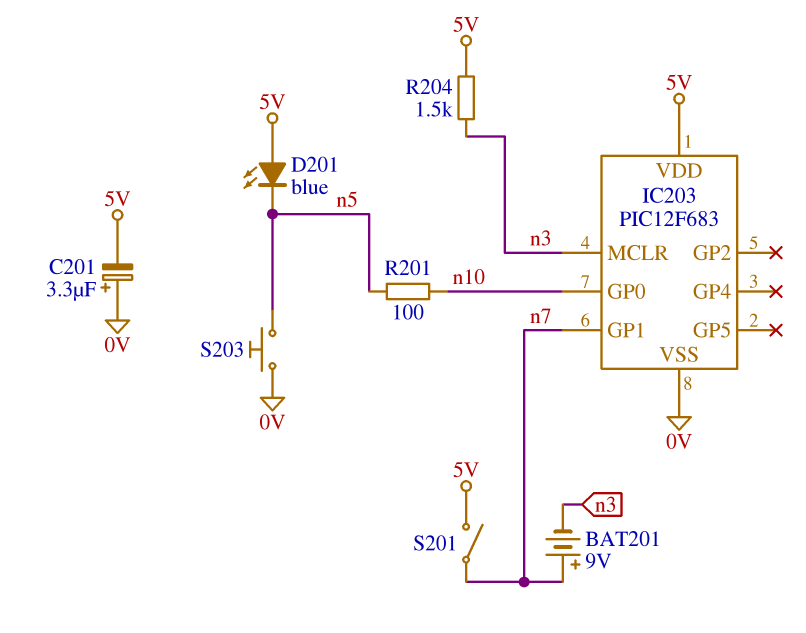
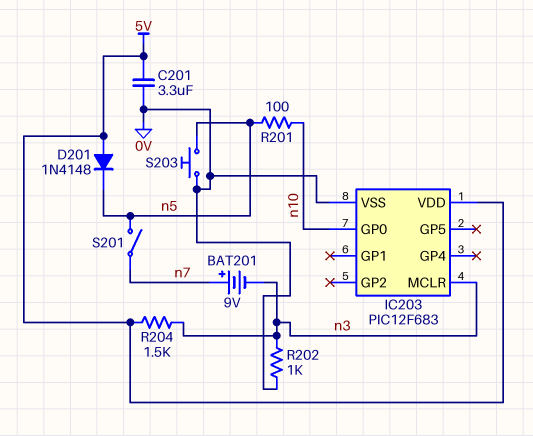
C201: 3.3uF (plus 0V, minus 5V) -> 3.3uF (0V, 5V)
D201: LED blue (A 5V, K n5) -> diode 1N4148 (A 5V, K n5)
IC203 pin GP1: n7 -> none
R202: none -> 1k (0V, n3)
S201: switch (5V, n7) -> switch (n5, n7)

